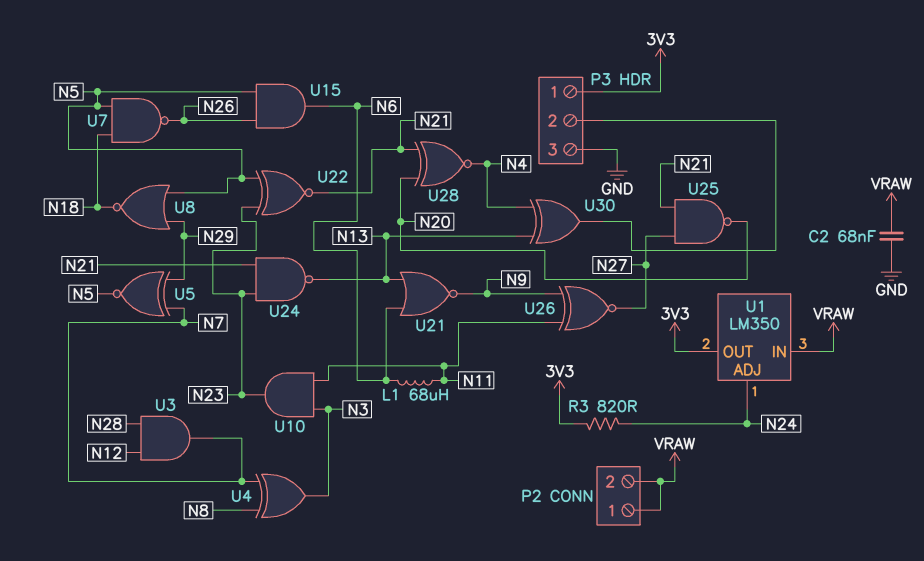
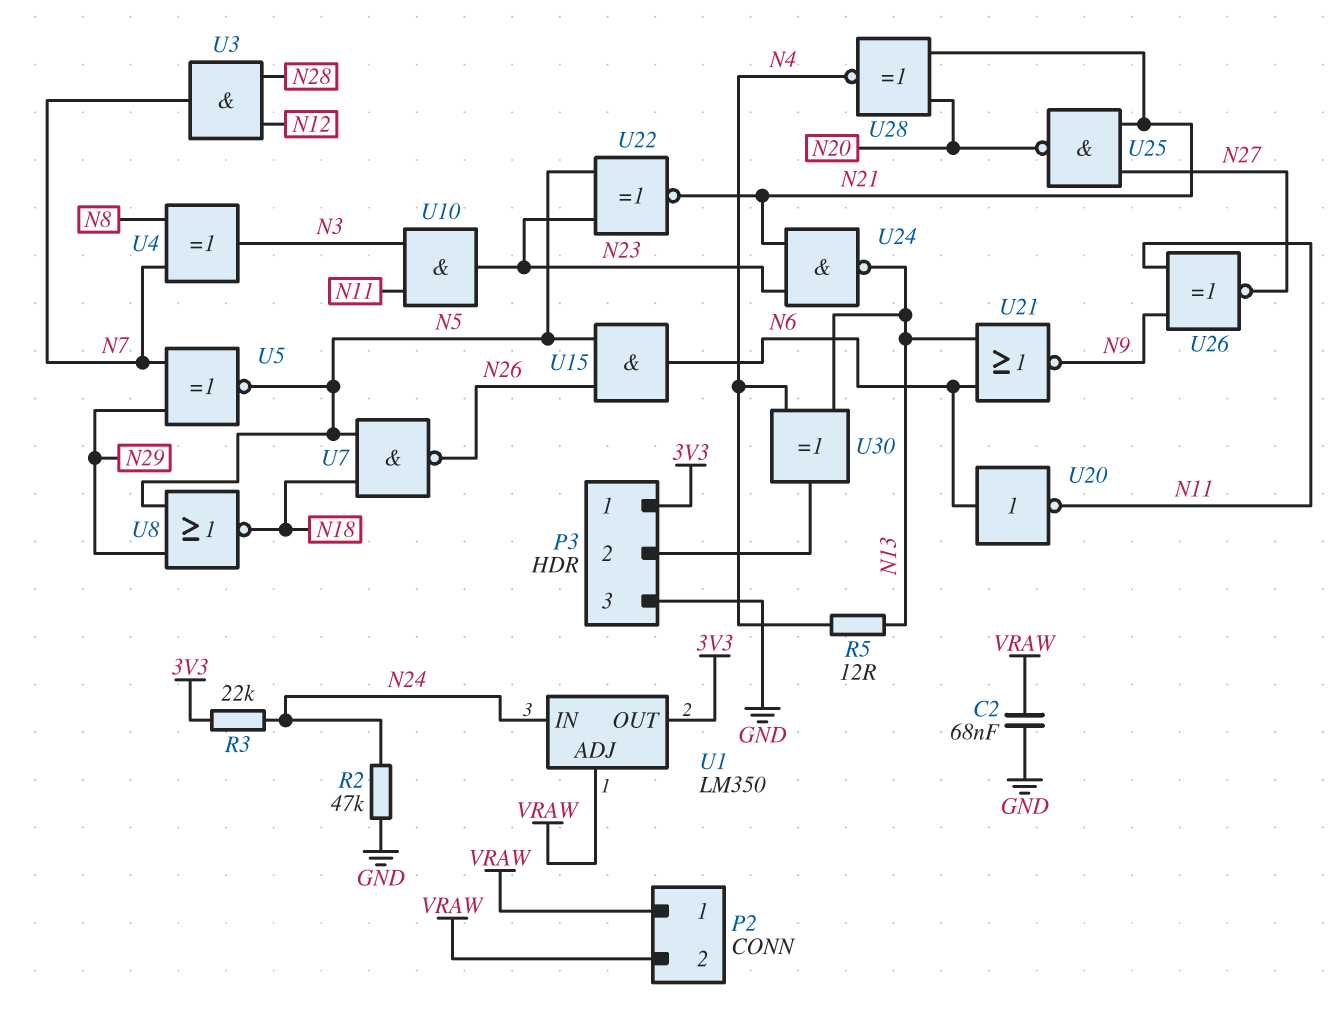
L1: 68uH (N6, N11) -> none
R2: none -> 47k (GND, N24)
R3: 820 (3V3, N24) -> 22k (3V3, N24)
R5: none -> 12 (N4, N13)
U1 pin ADJ: N24 -> VRAW
U1 pin IN: VRAW -> N24
U20: none -> NOT (in N6, out N11)

